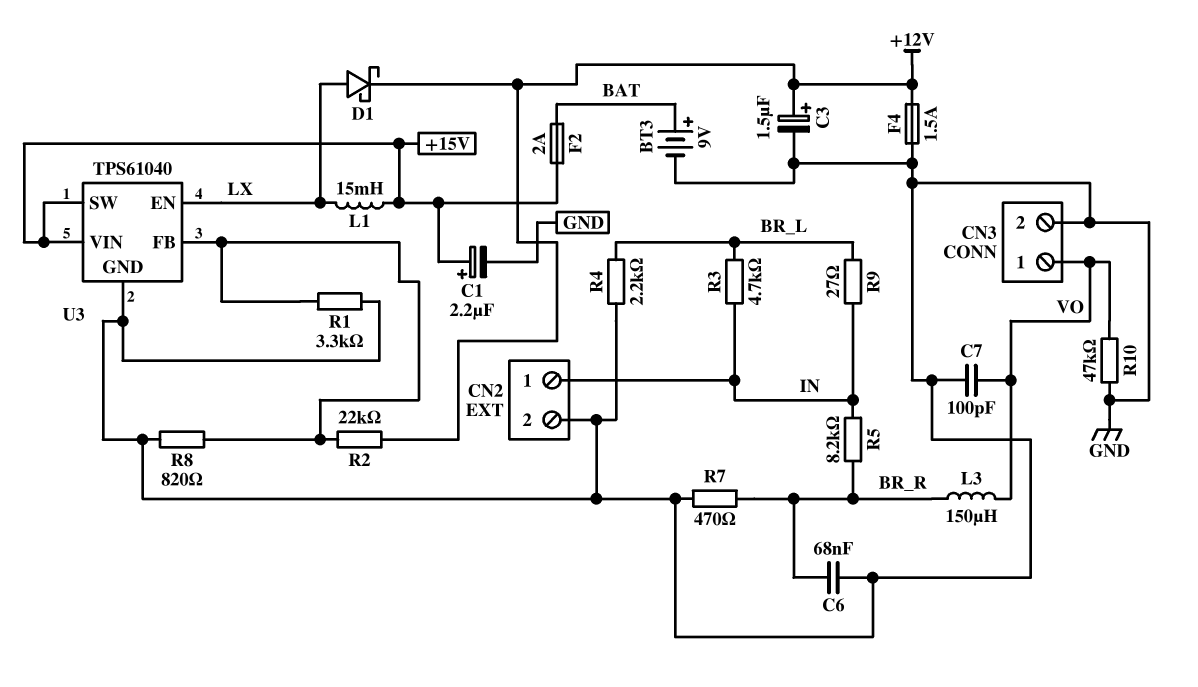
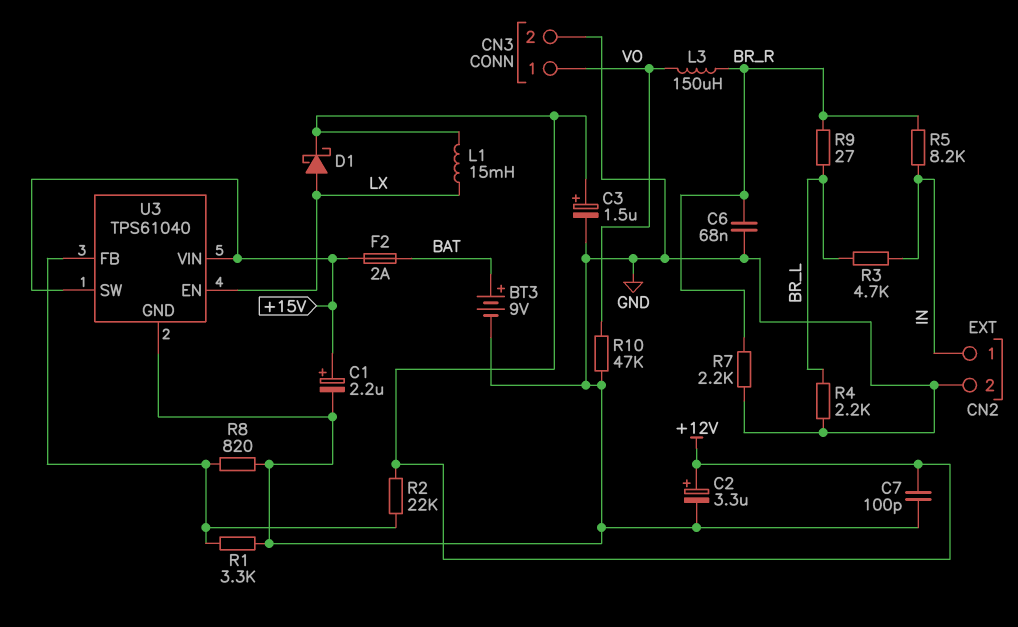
C2: none -> 3.3uF (plus +12V, minus GND)
C7: 100pF (GND, VO) -> 100pF (+12V, GND)
F4: 1.5A (+12V, GND) -> none
L1: 15mH (+15V, LX) -> 15mH (+12V, LX)
R7: 470 (BR_R, GND) -> 2.2k (BR_R, GND)
R9: 27 (BR_L, IN) -> 27 (BR_L, BR_R)

